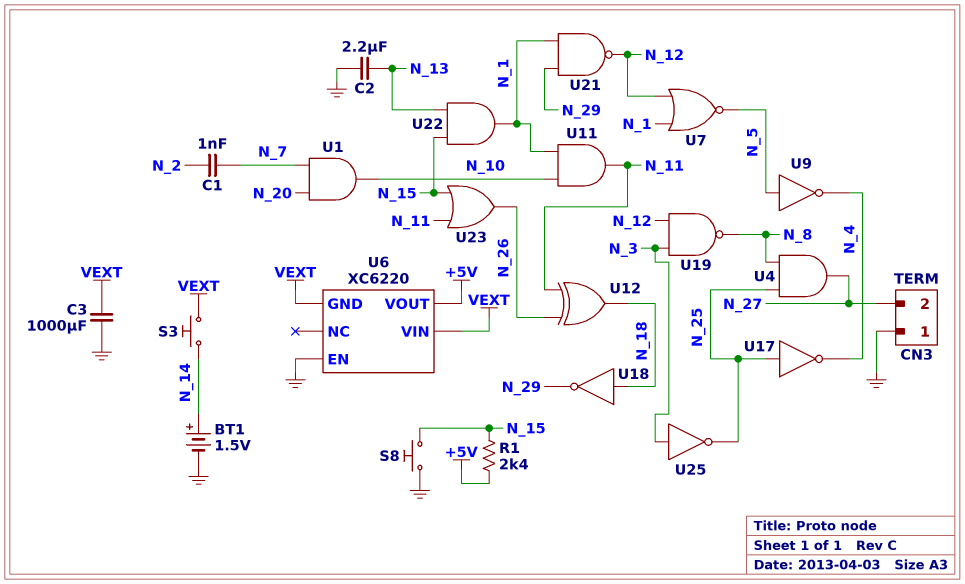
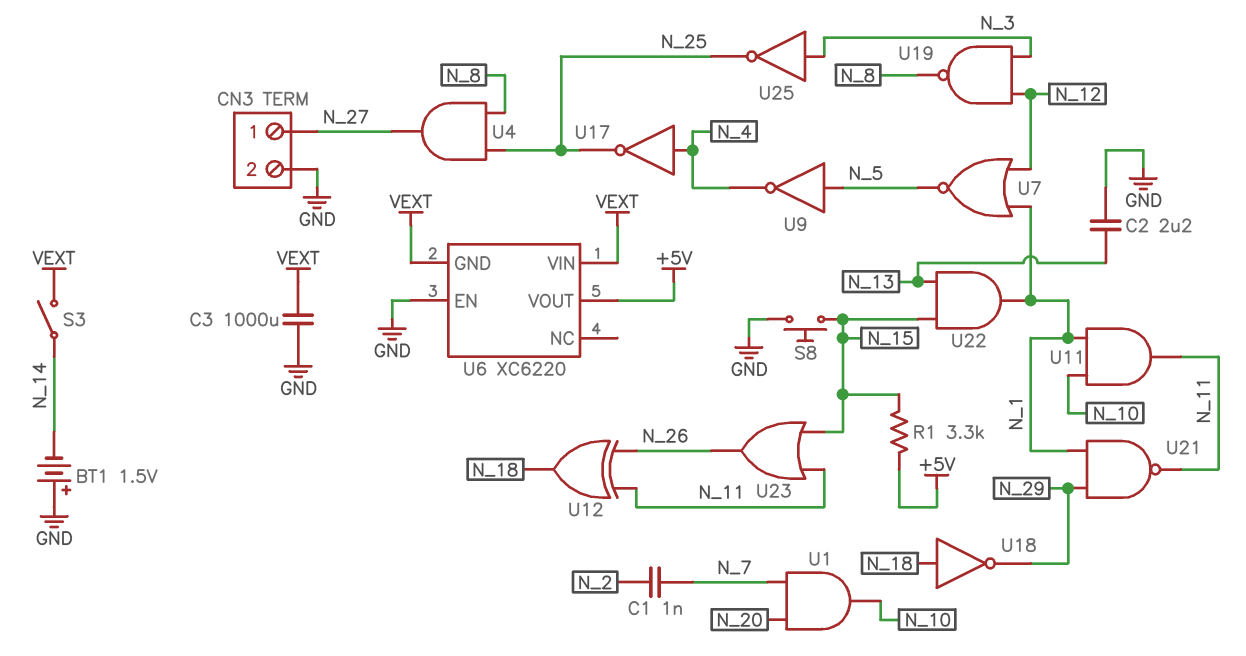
BT1: 1.5V (plus N_14, minus GND) -> 1.5V (plus GND, minus N_14)
CN3 pin 1: GND -> N_27
CN3 pin 2: N_27 -> GND
R1: 2.4k (+5V, N_15) -> 3.3k (+5V, N_15)
S3: button (N_14, VEXT) -> switch (N_14, VEXT)
U17: NOT (in N_25, out N_4) -> NOT (in N_4, out N_25)
U21: NAND (in N_1, in N_29, out N_12) -> NAND (in N_1, in N_29, out N_11)

